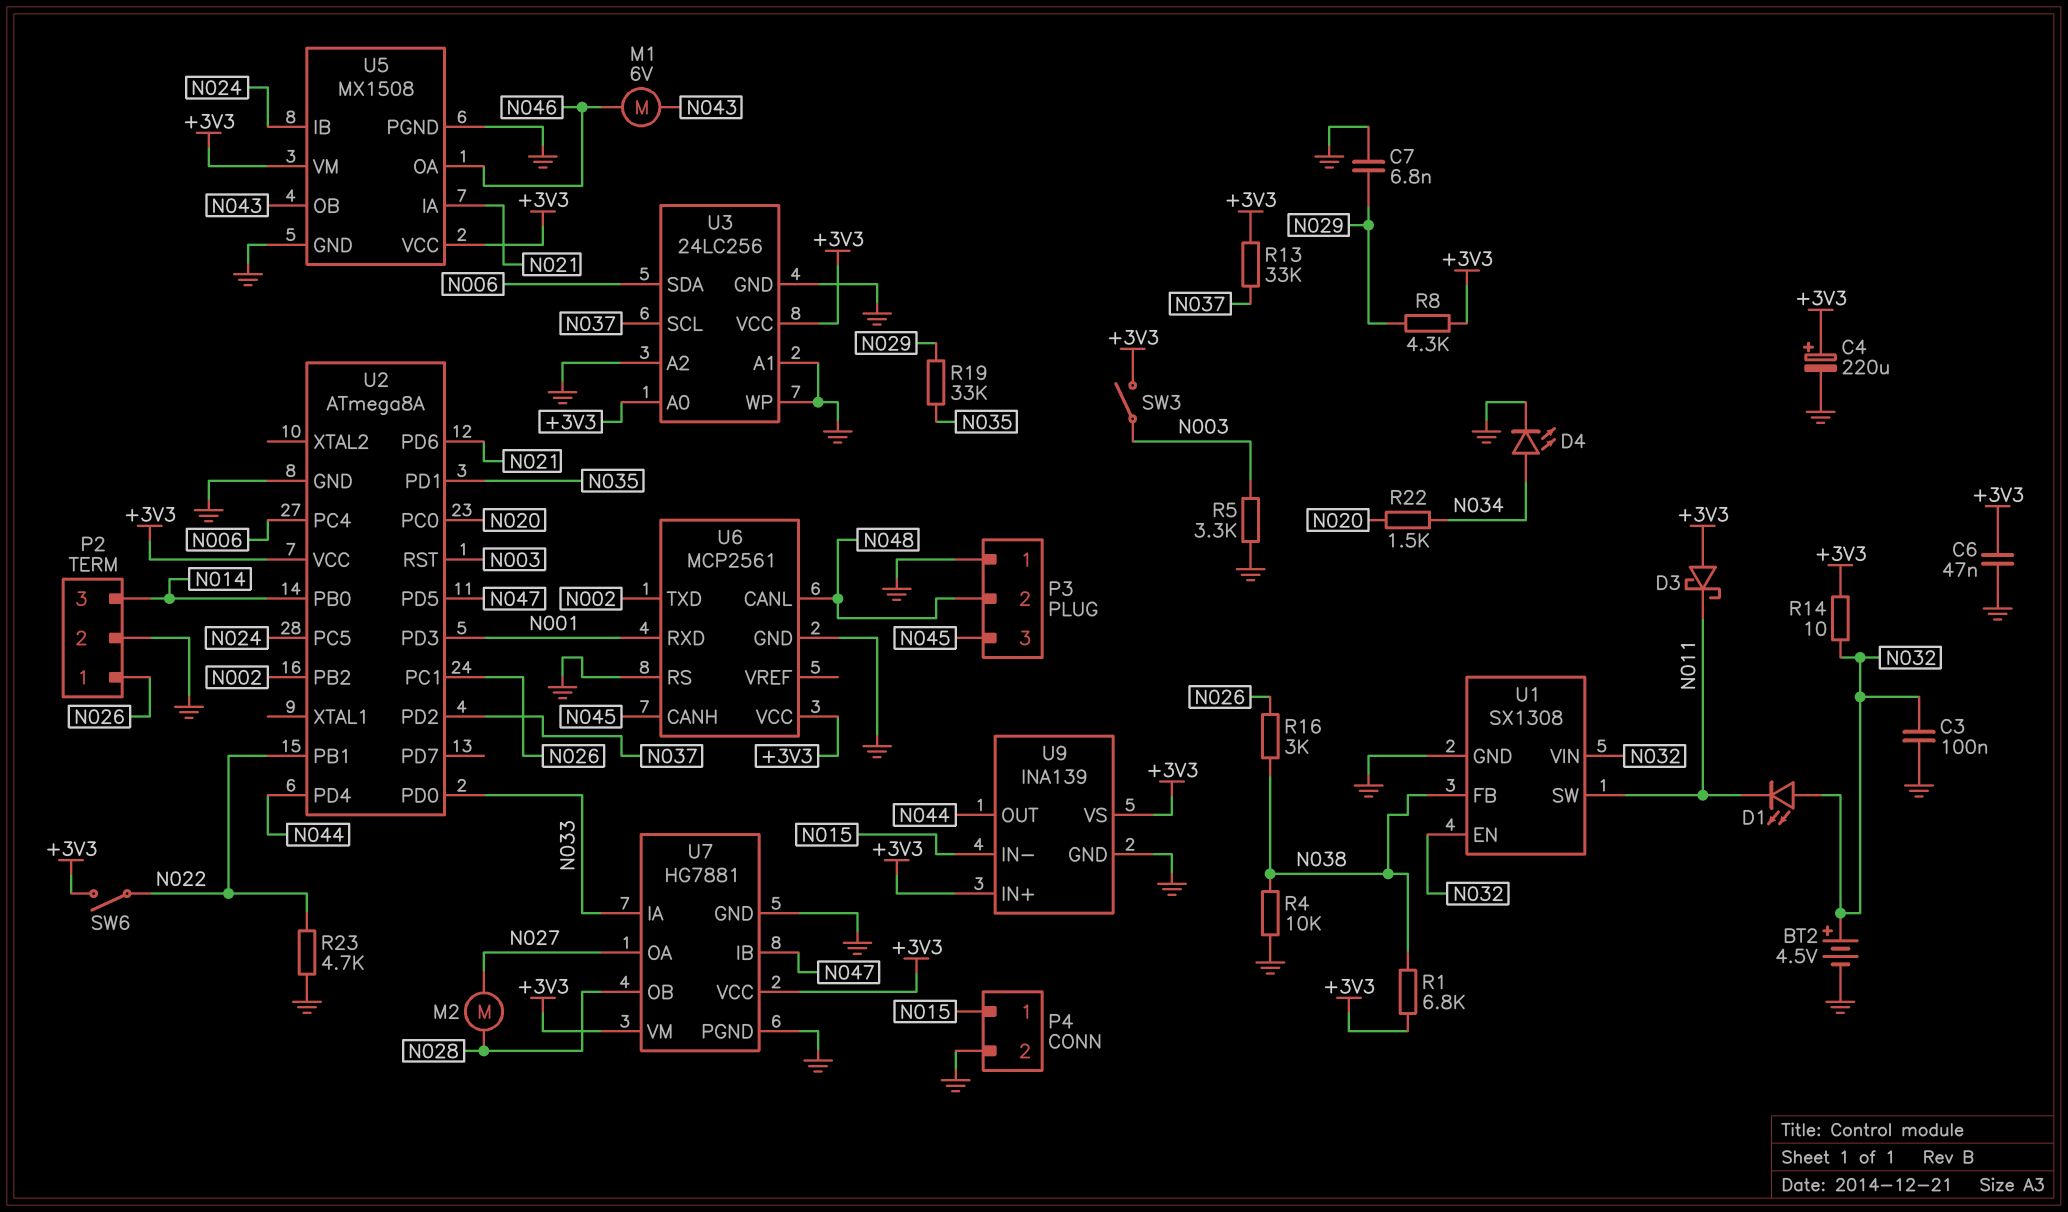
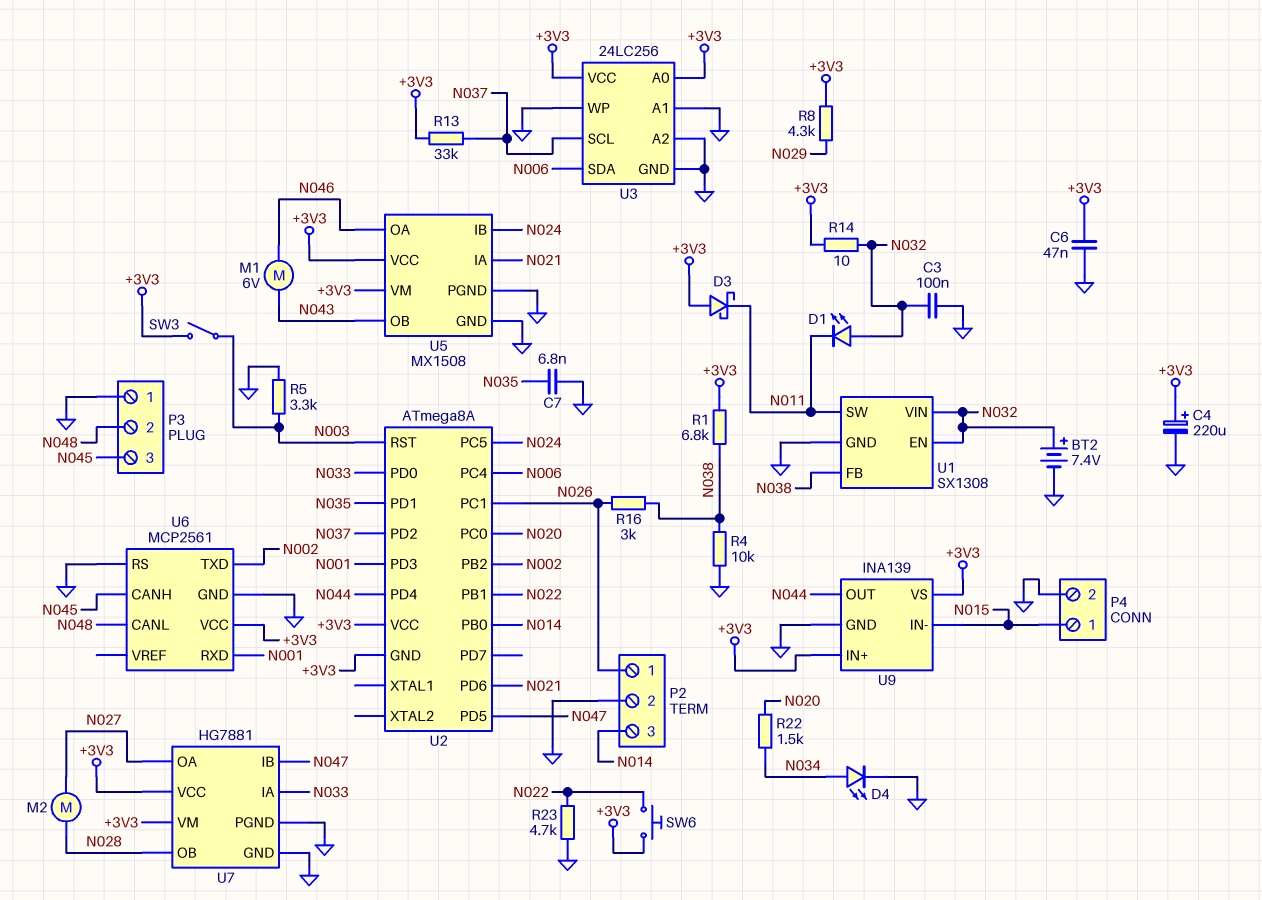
BT2: 4.5V (plus N032, minus GND) -> 7.4V (plus N032, minus GND)
C7: 6.8nF (GND, N029) -> 6.8nF (GND, N035)
R19: 33k (N029, N035) -> none
SW6: switch (+3V3, N022) -> button (+3V3, N022)
U2 pin GND: GND -> +3V3

